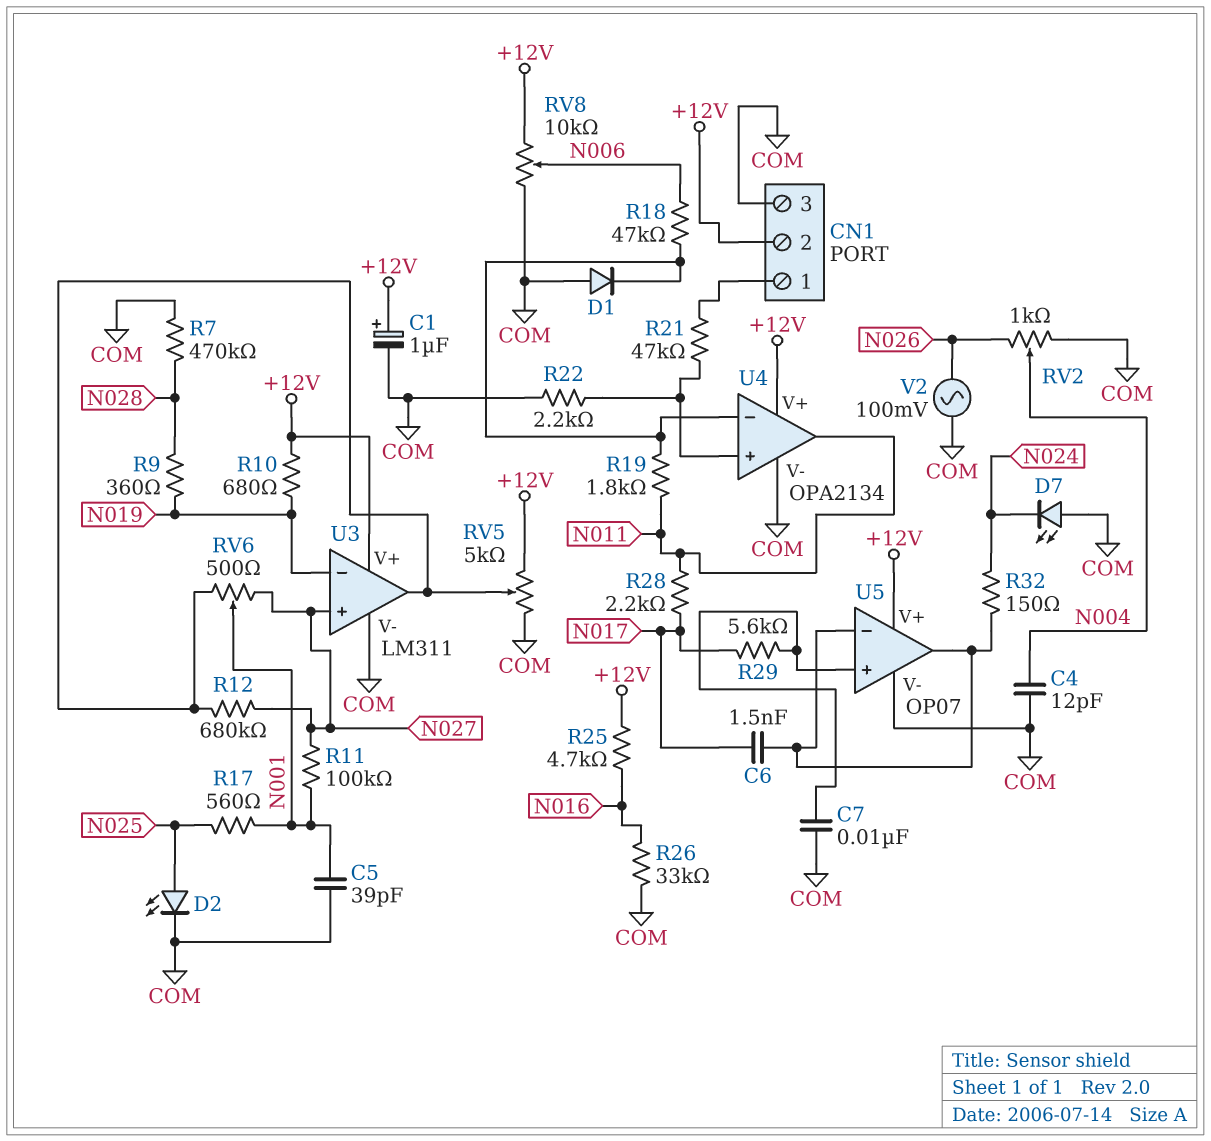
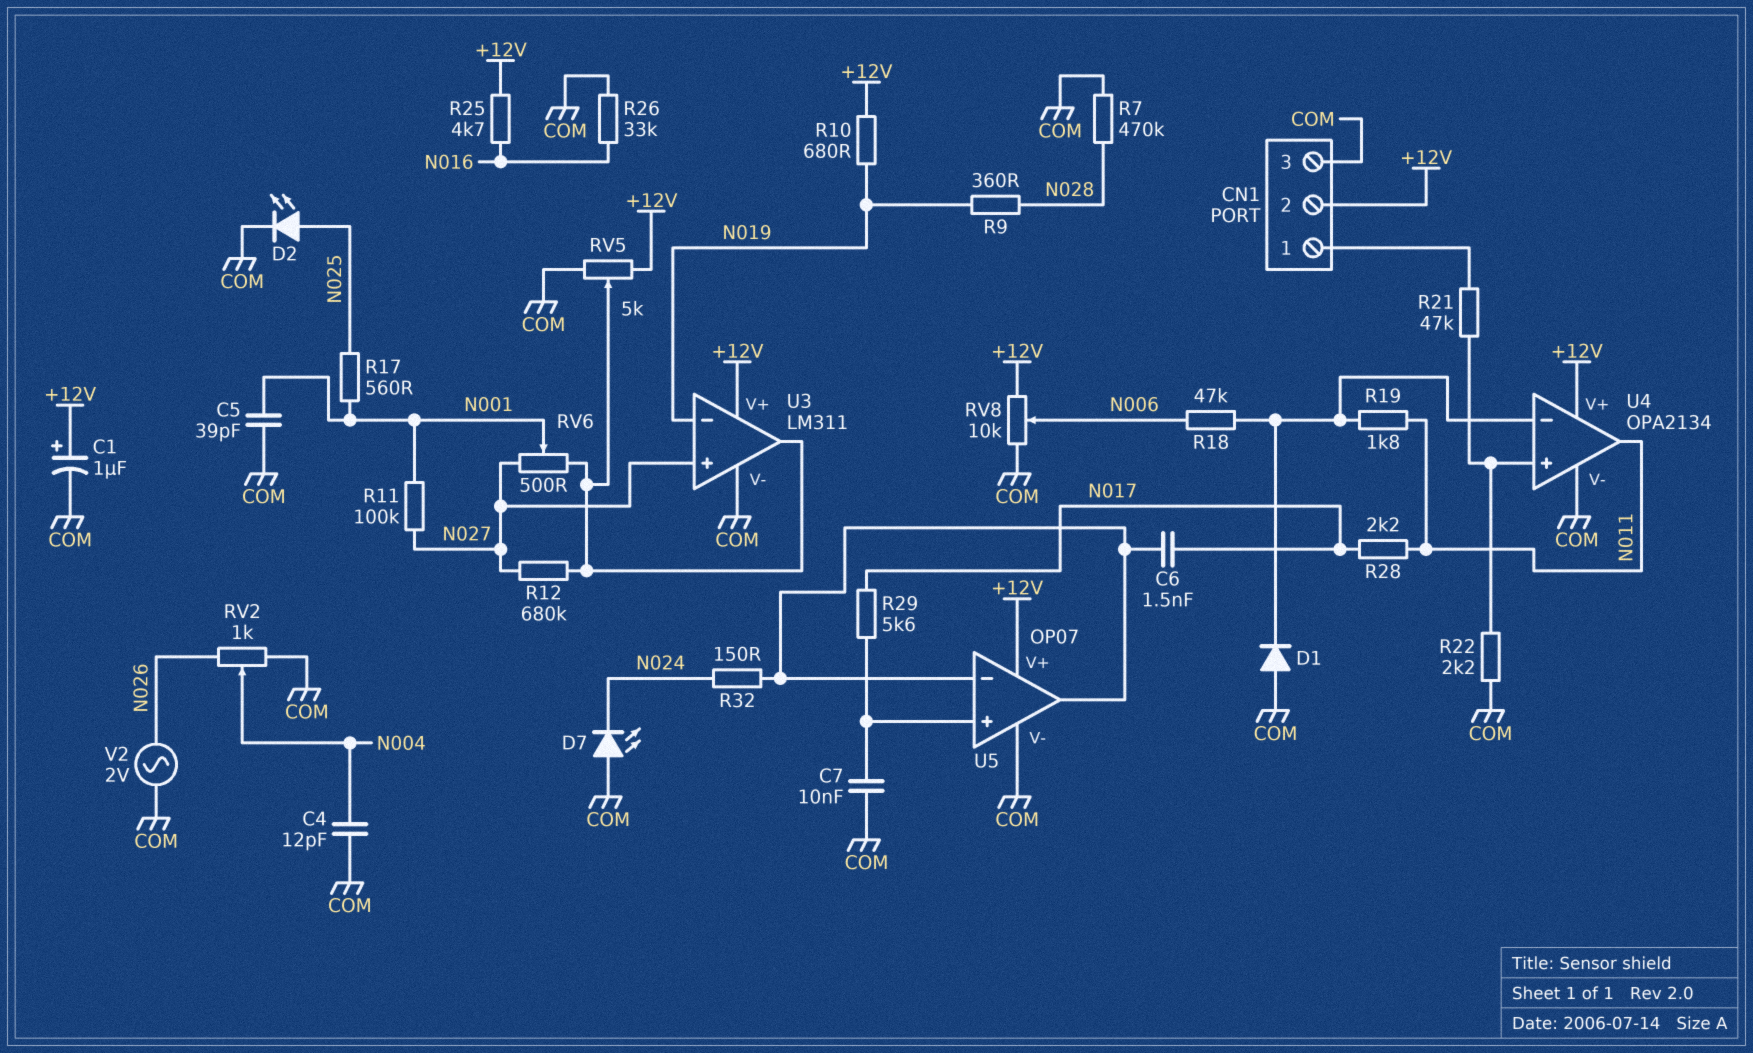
V2: AC 100mV (COM, N026) -> AC 2V (COM, N026)

